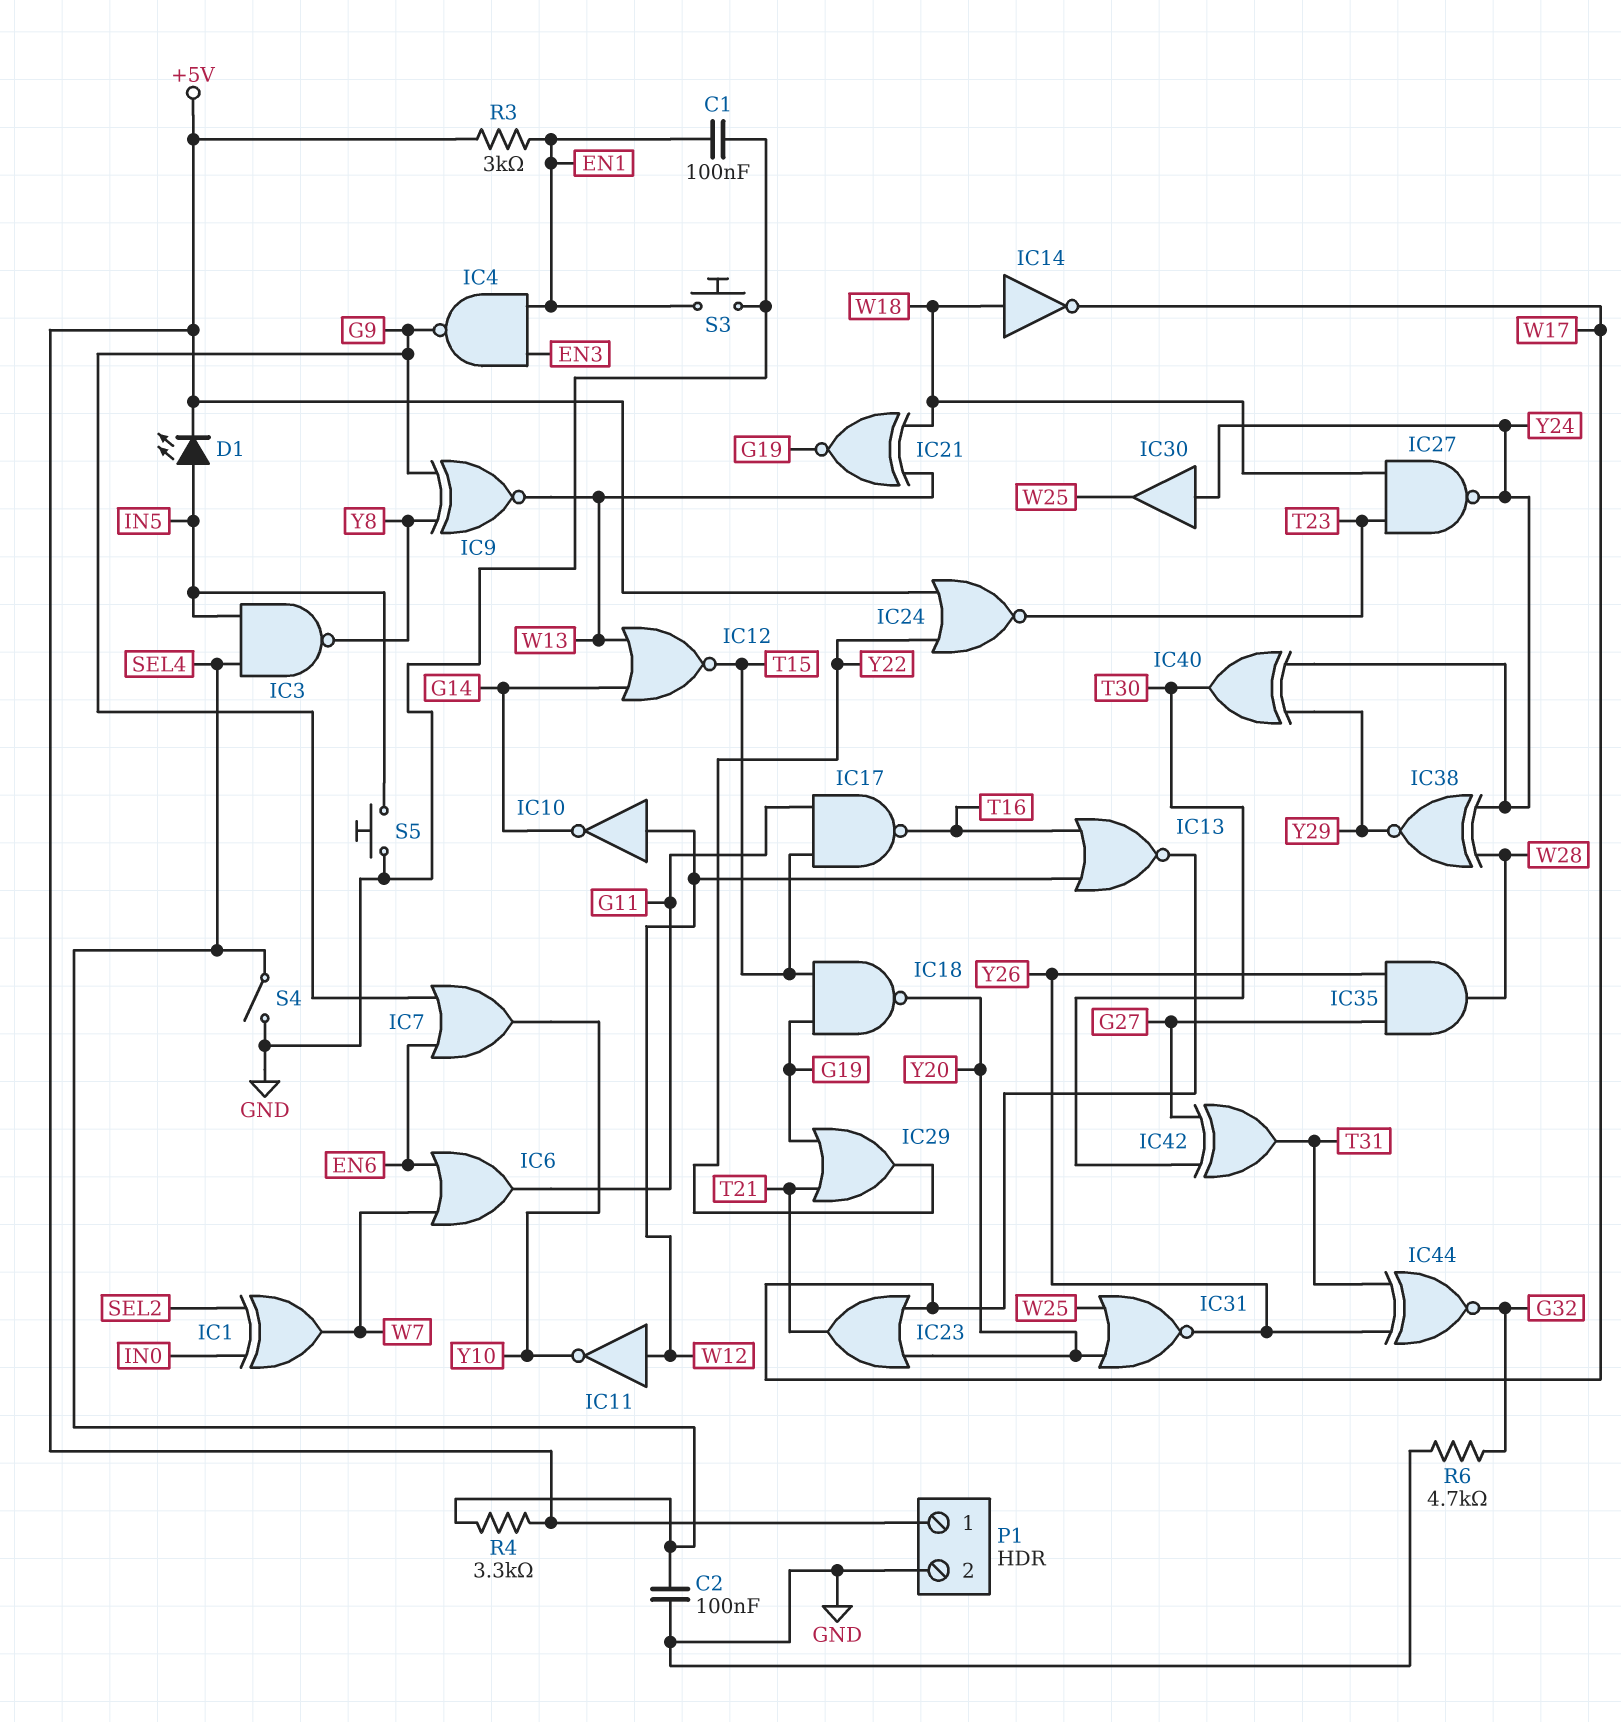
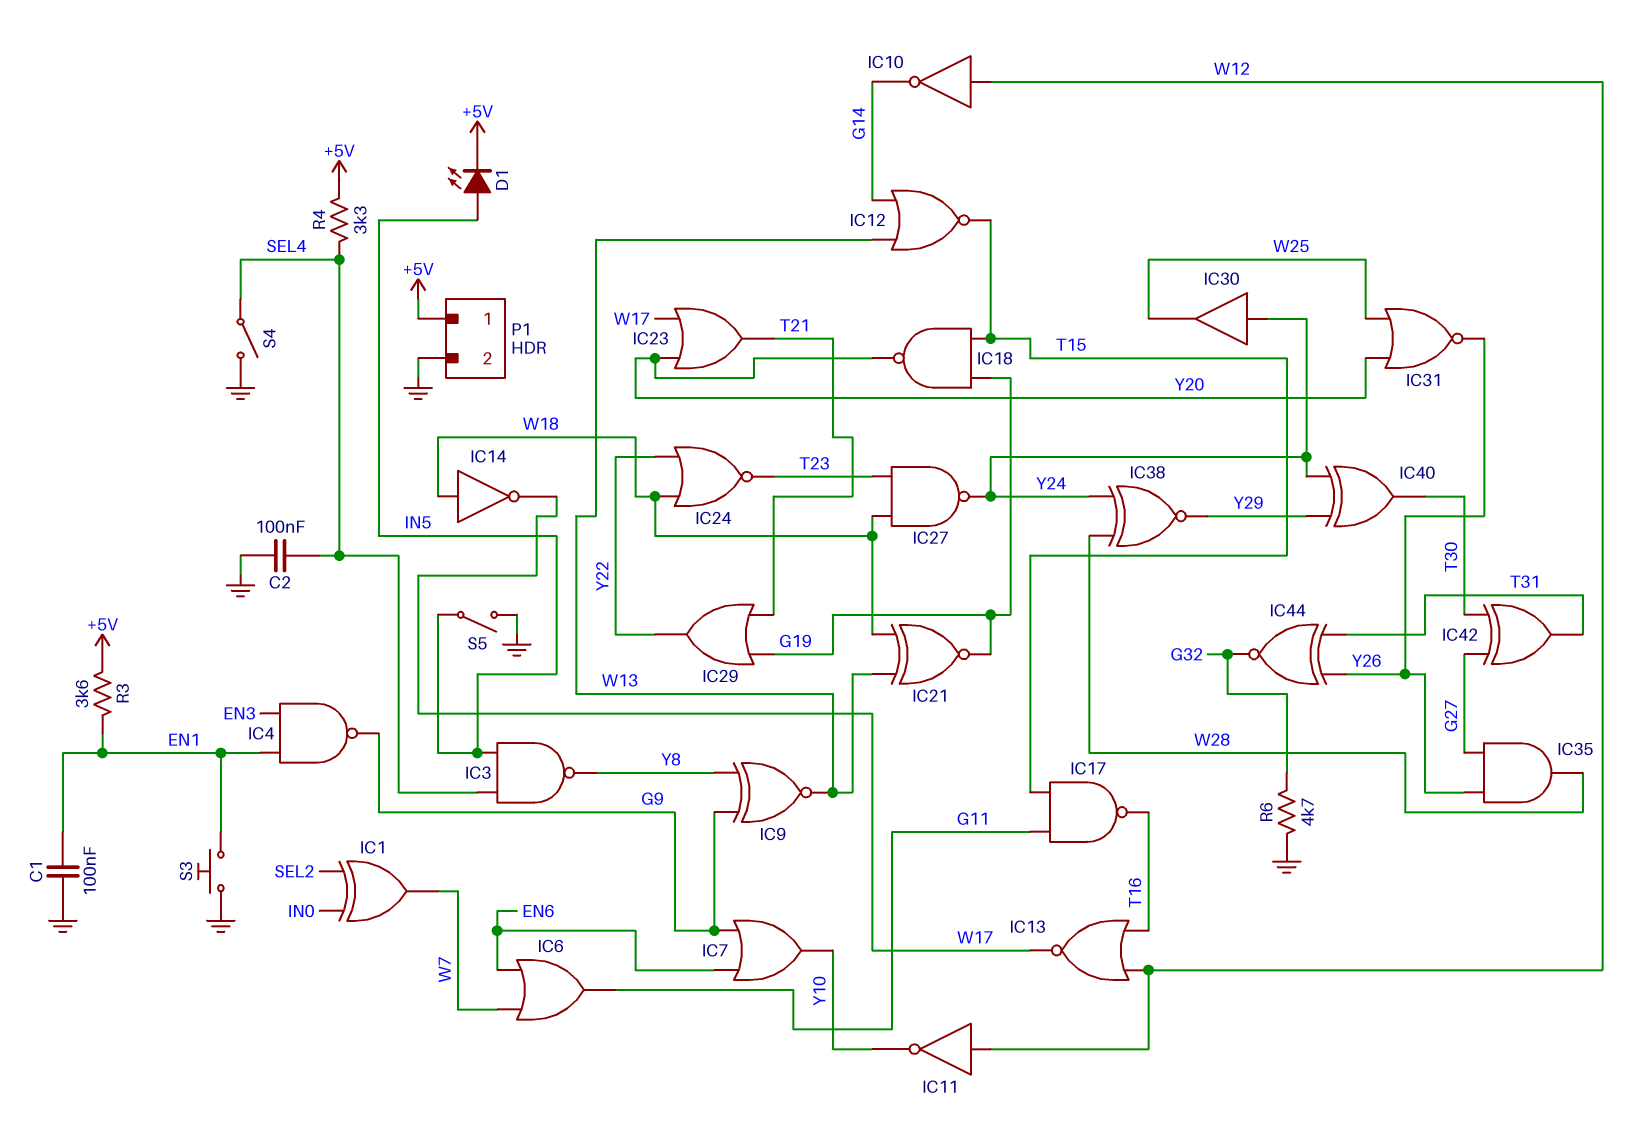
IC24: NOR (in +5V, in Y22, out T23) -> NOR (in W18, in Y22, out T23)
R3: 3k (+5V, EN1) -> 3.6k (+5V, EN1)
S5: button (GND, IN5) -> switch (GND, IN5)

